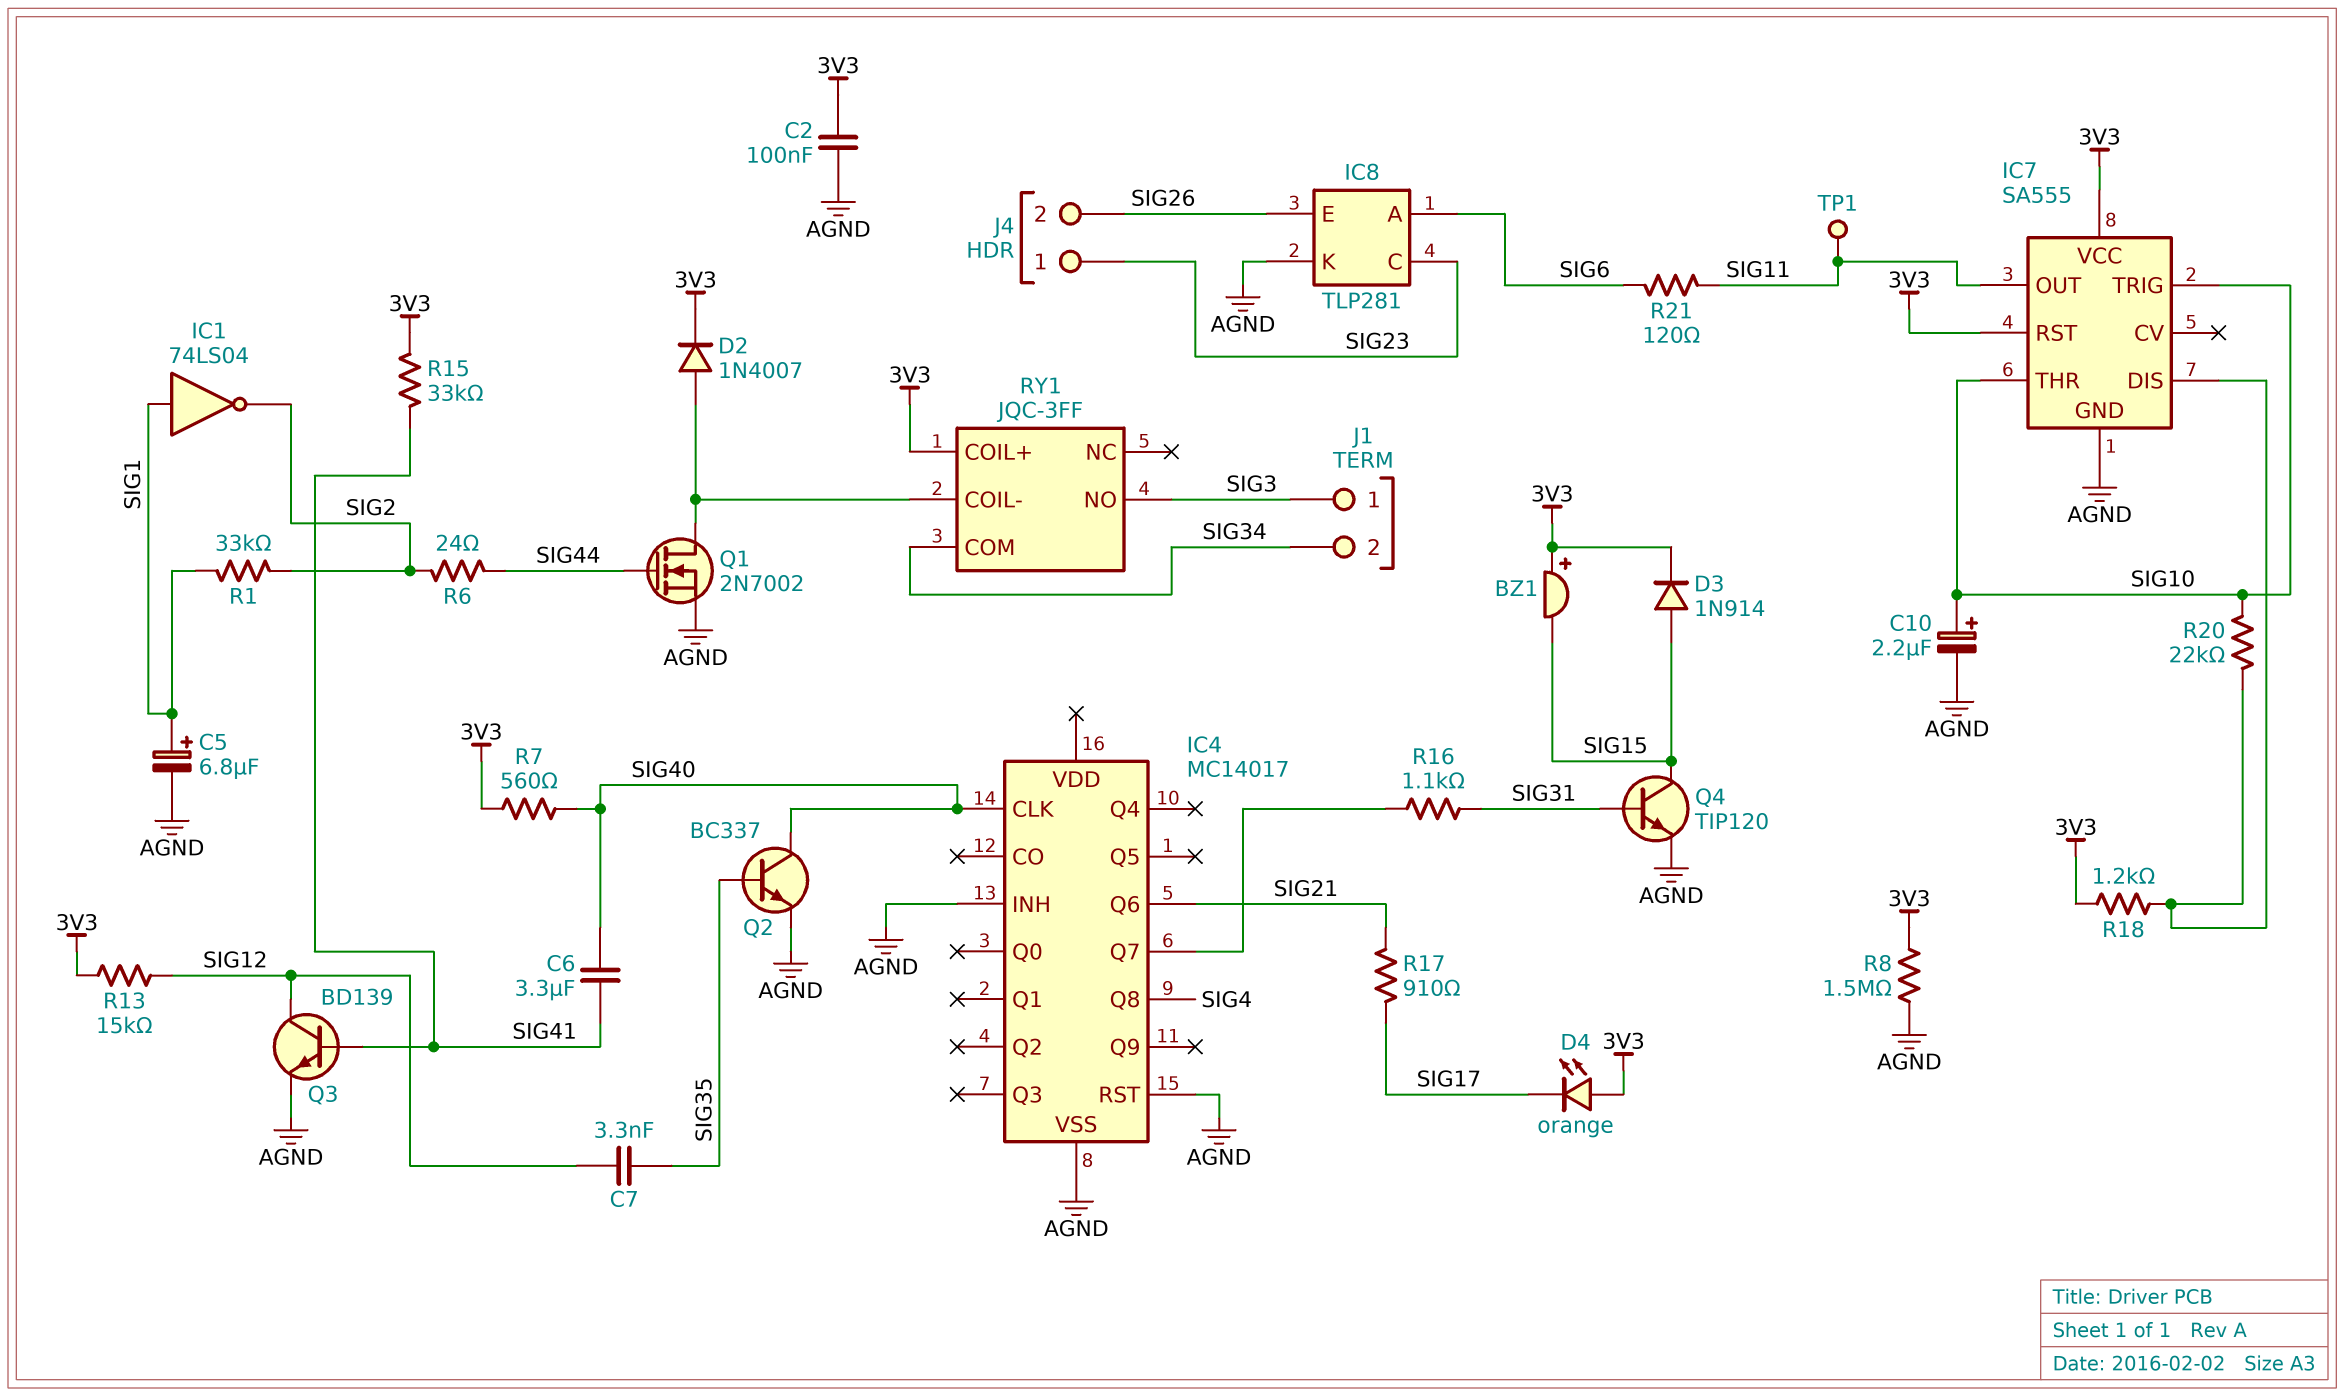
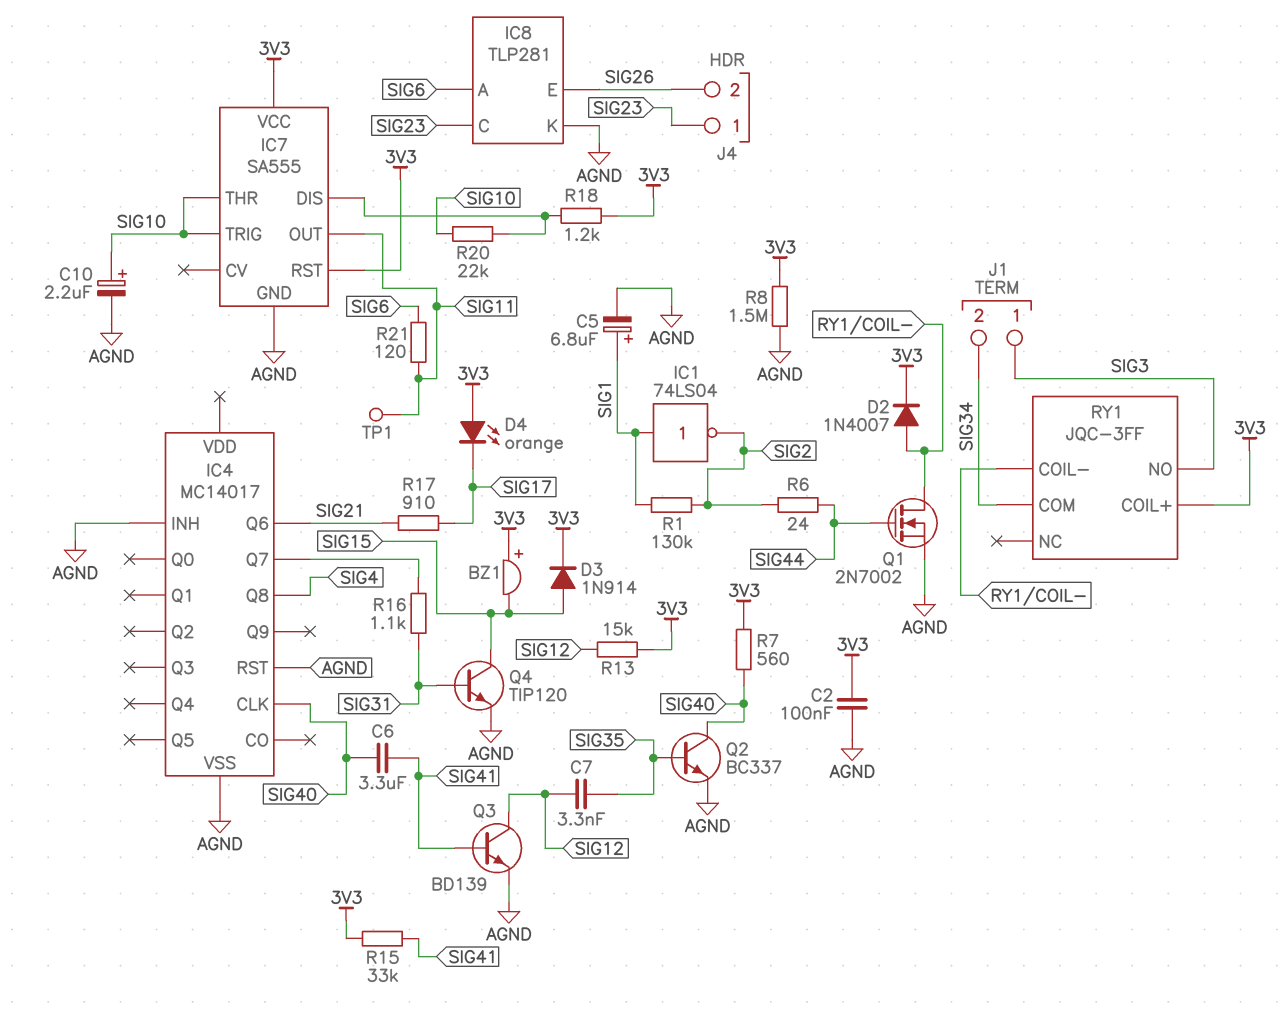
R1: 33k (SIG1, SIG2) -> 130k (SIG1, SIG2)

